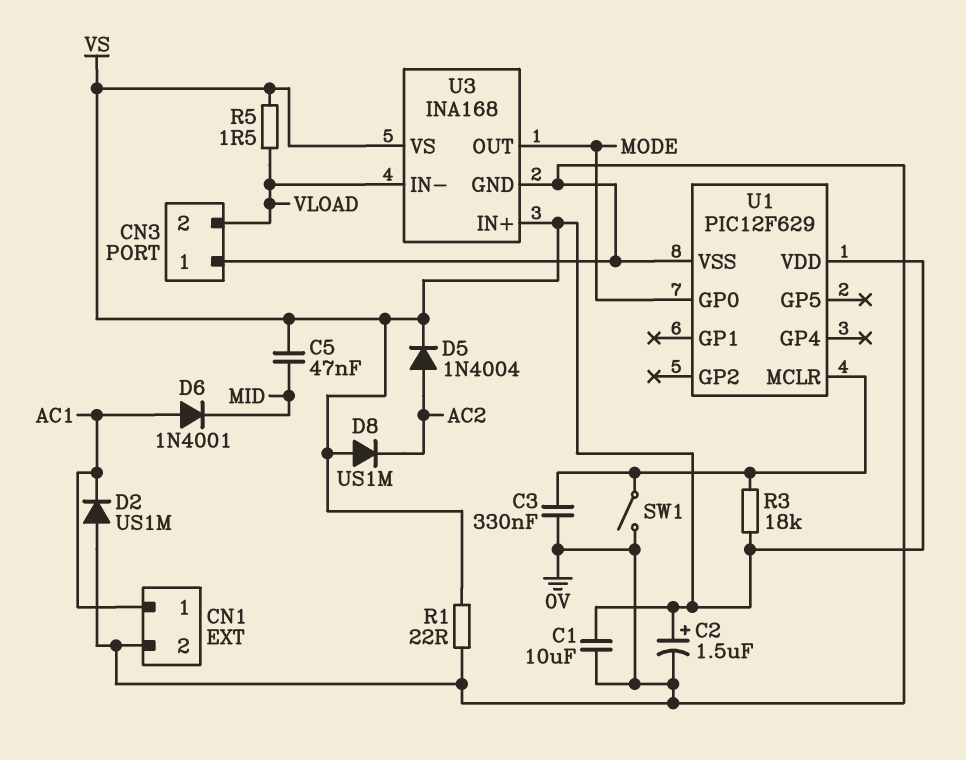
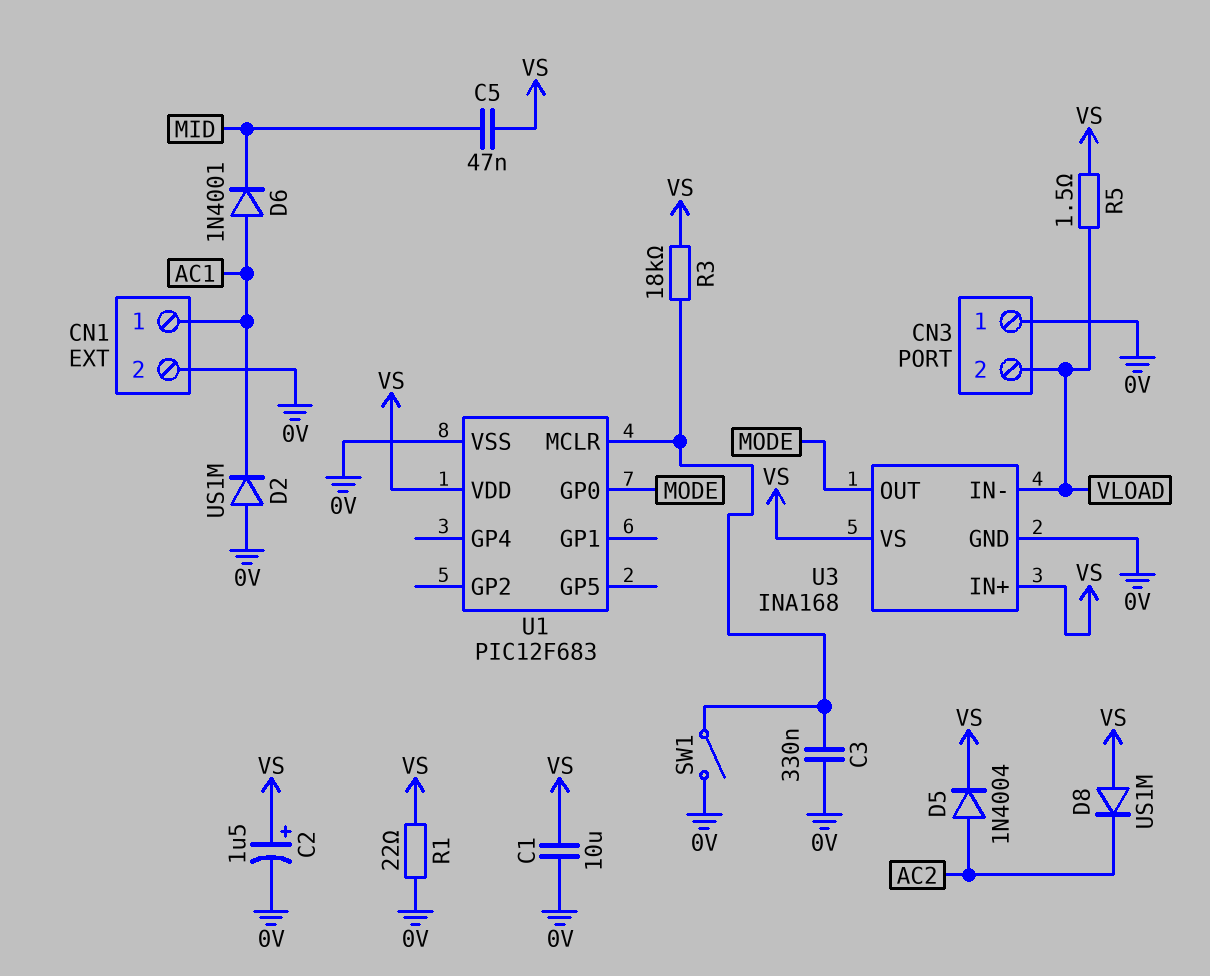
U1: PIC12F629 -> PIC12F683

